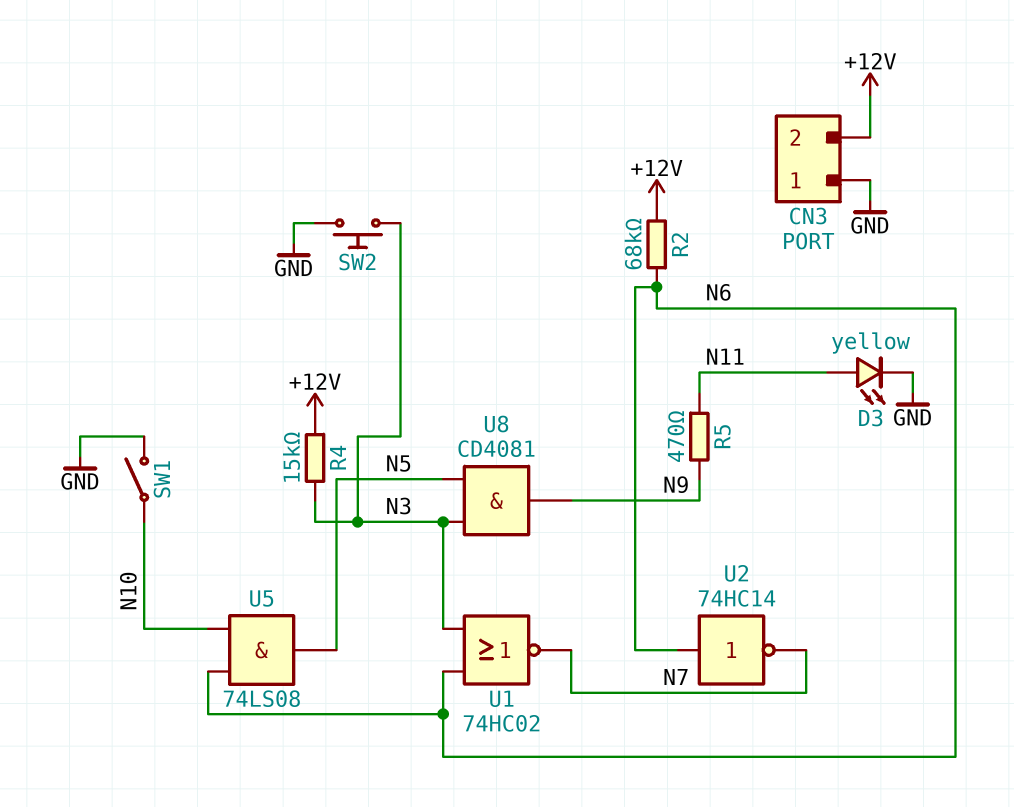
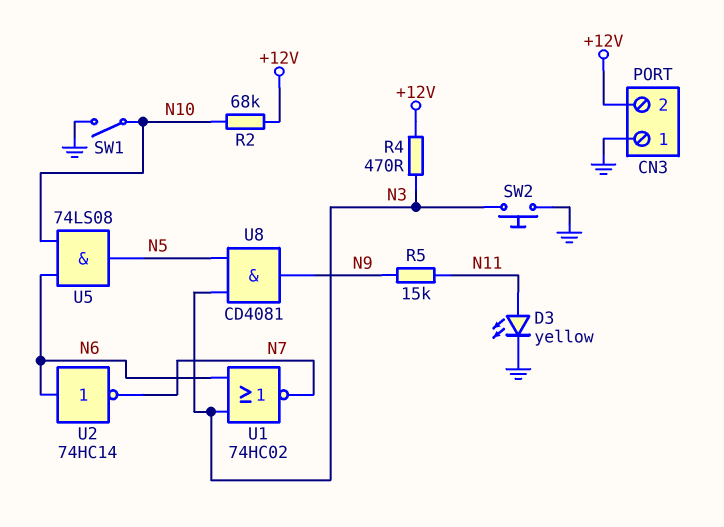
R2: 68k (+12V, N6) -> 68k (+12V, N10)
R4: 15k (+12V, N3) -> 470 (+12V, N3)
R5: 470 (N9, N11) -> 15k (N9, N11)

